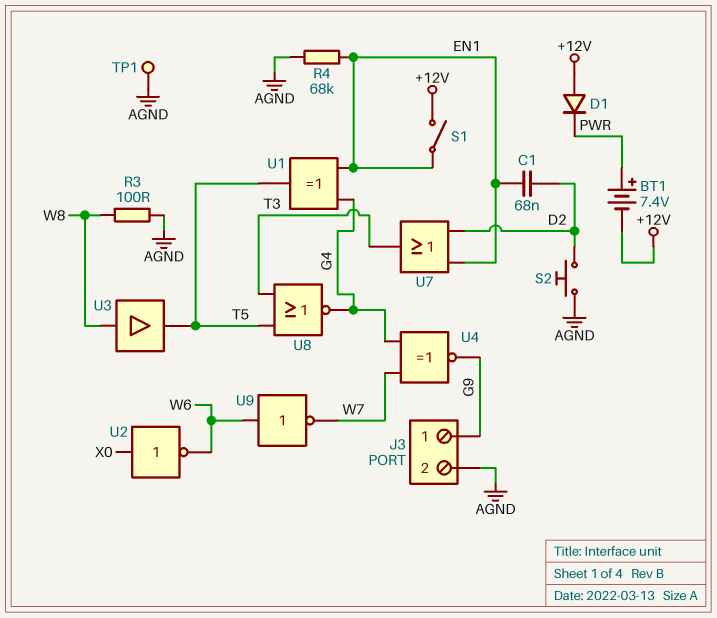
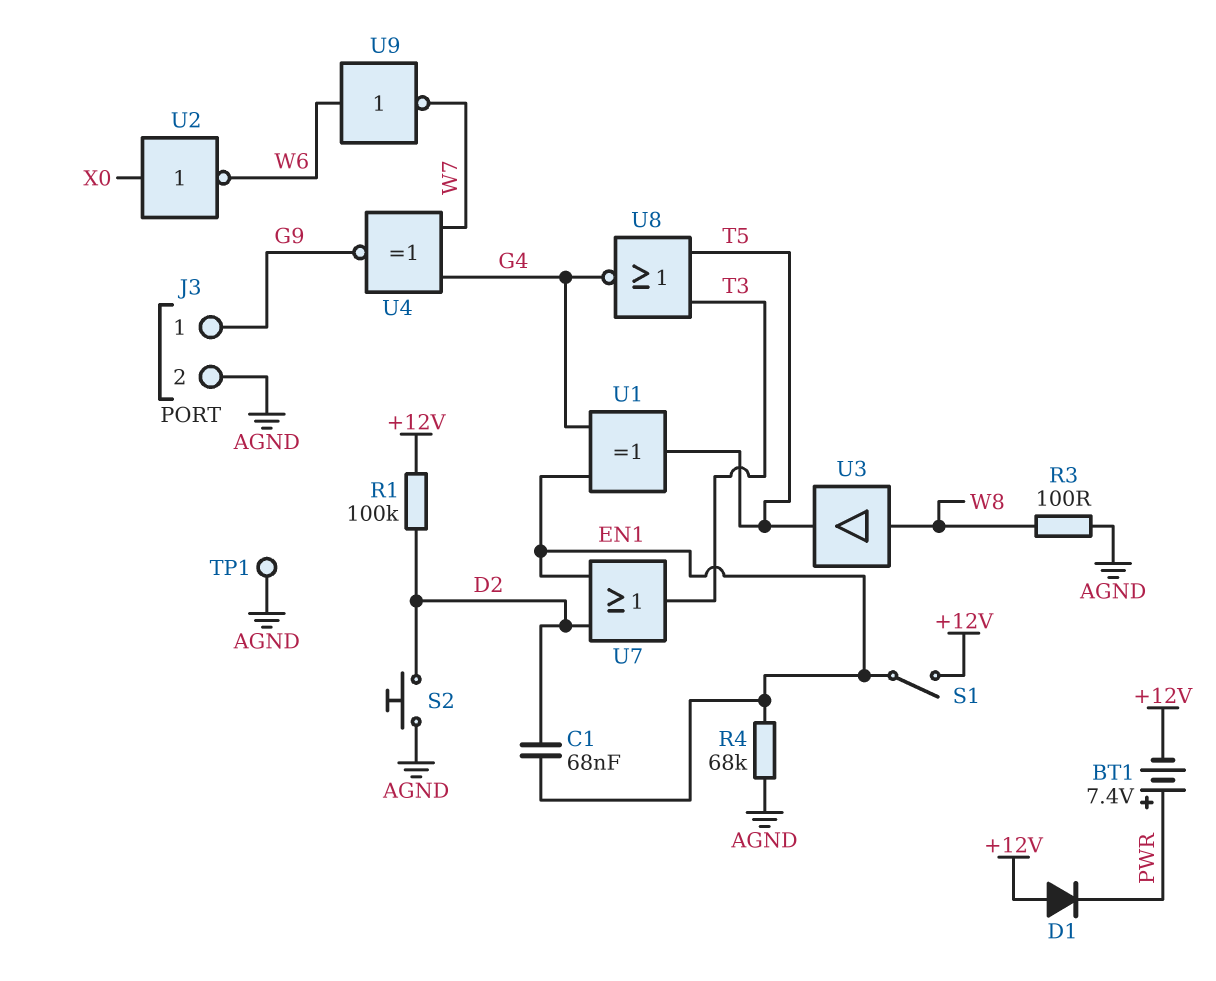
R1: none -> 100k (+12V, D2)

